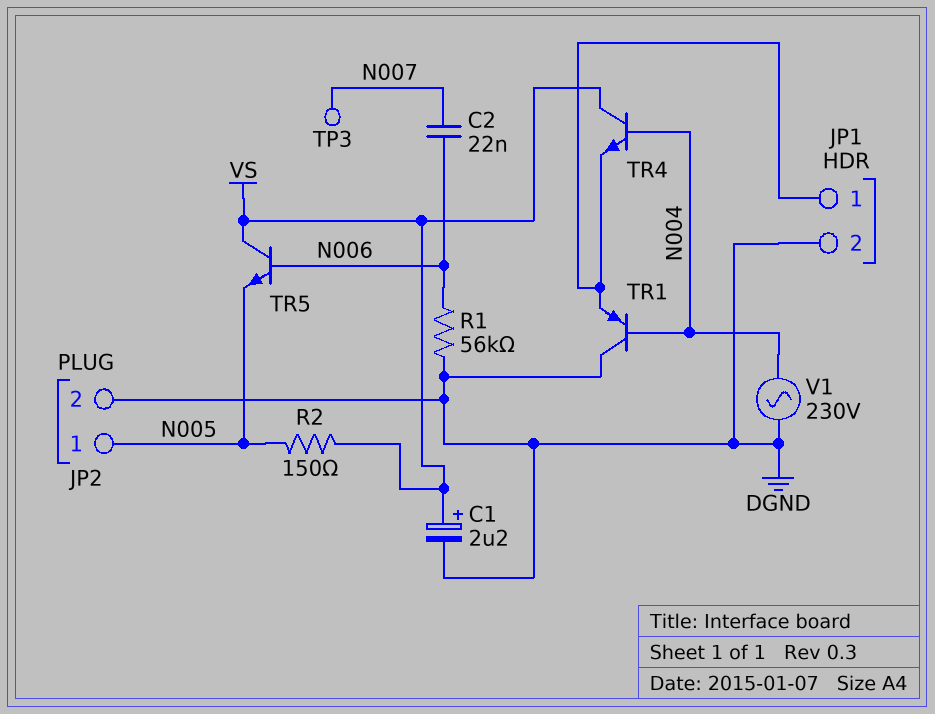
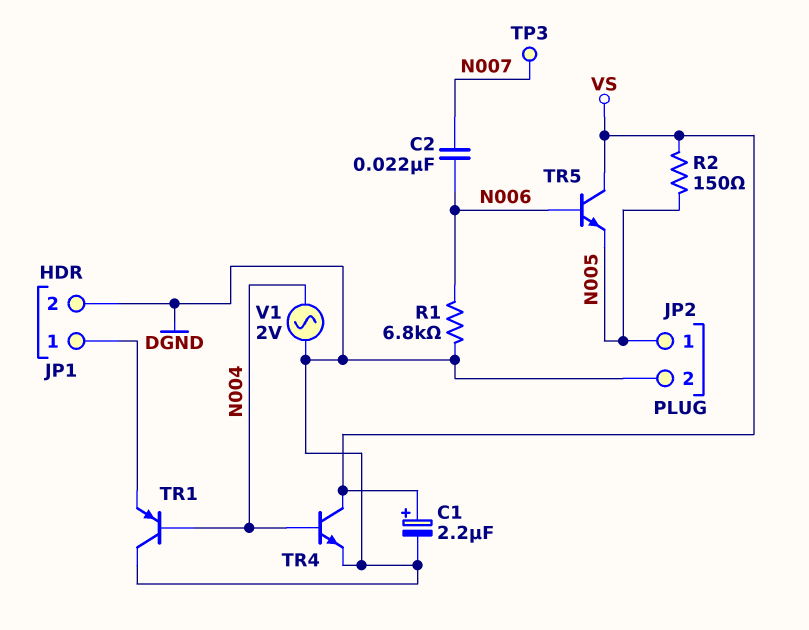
R1: 56k (DGND, N006) -> 6.8k (DGND, N006)
TR4: NPN (B N004, C VS, E JP1/1) -> NPN (B N004, C VS, E DGND)
V1: AC 230V (DGND, N004) -> AC 2V (DGND, N004)

